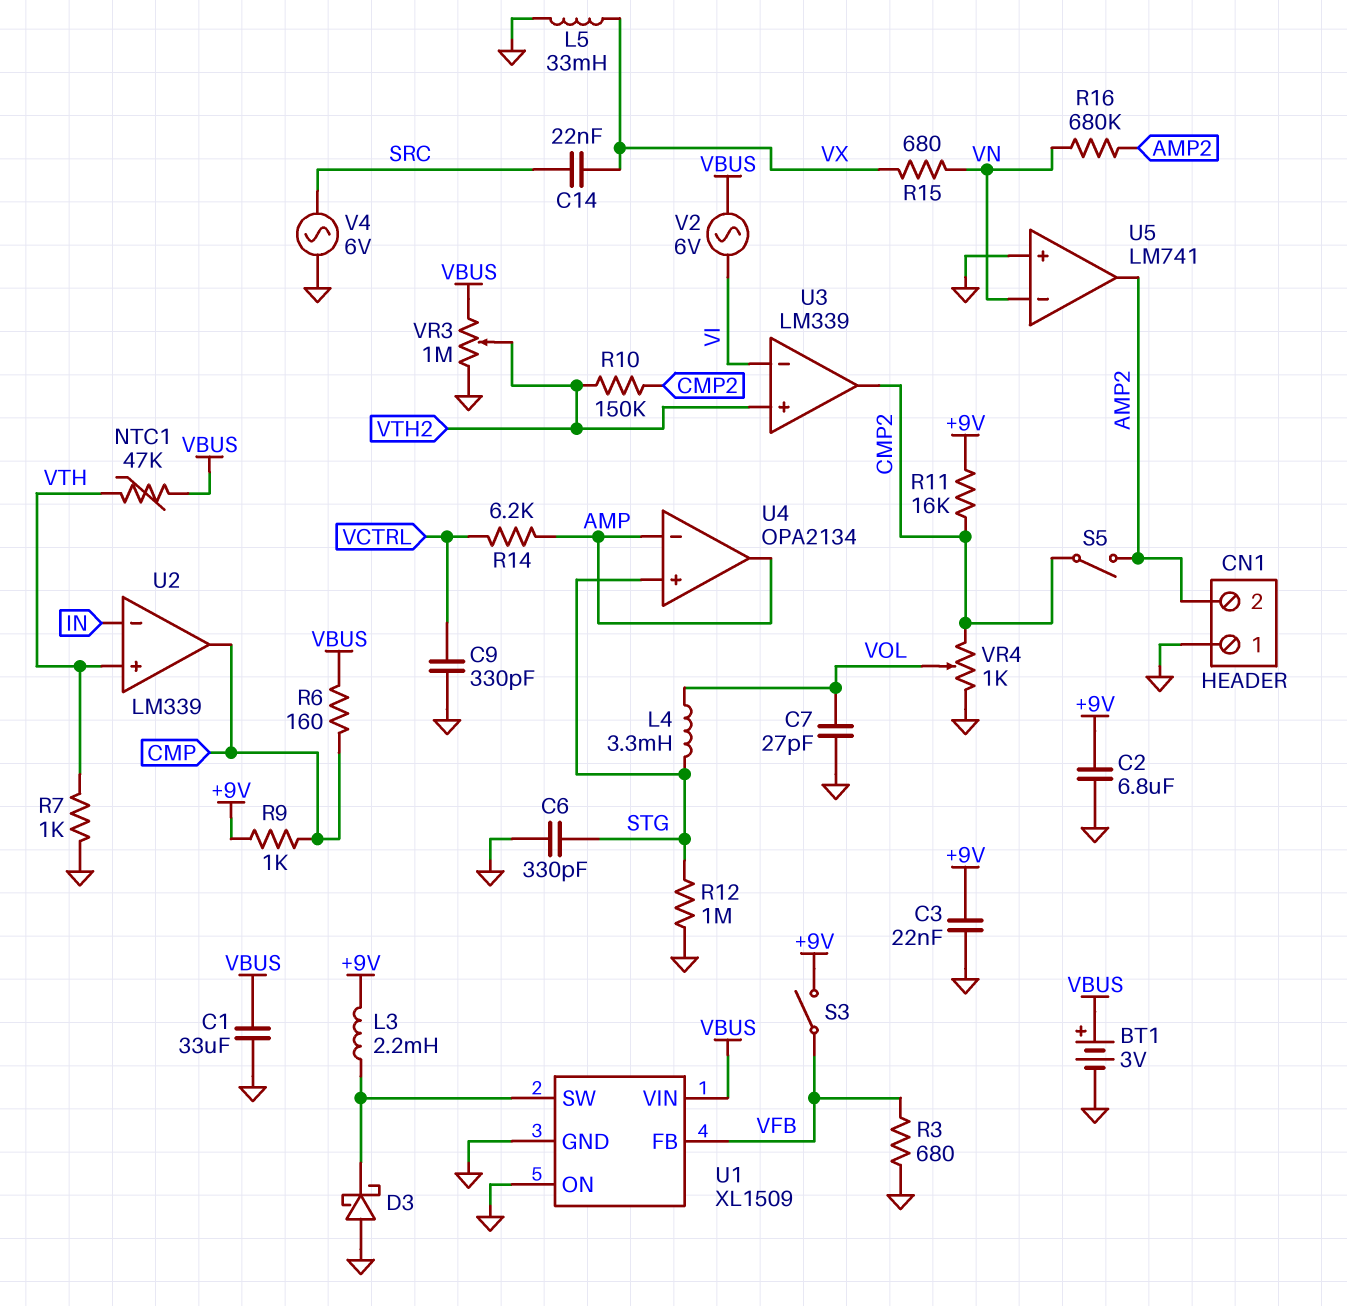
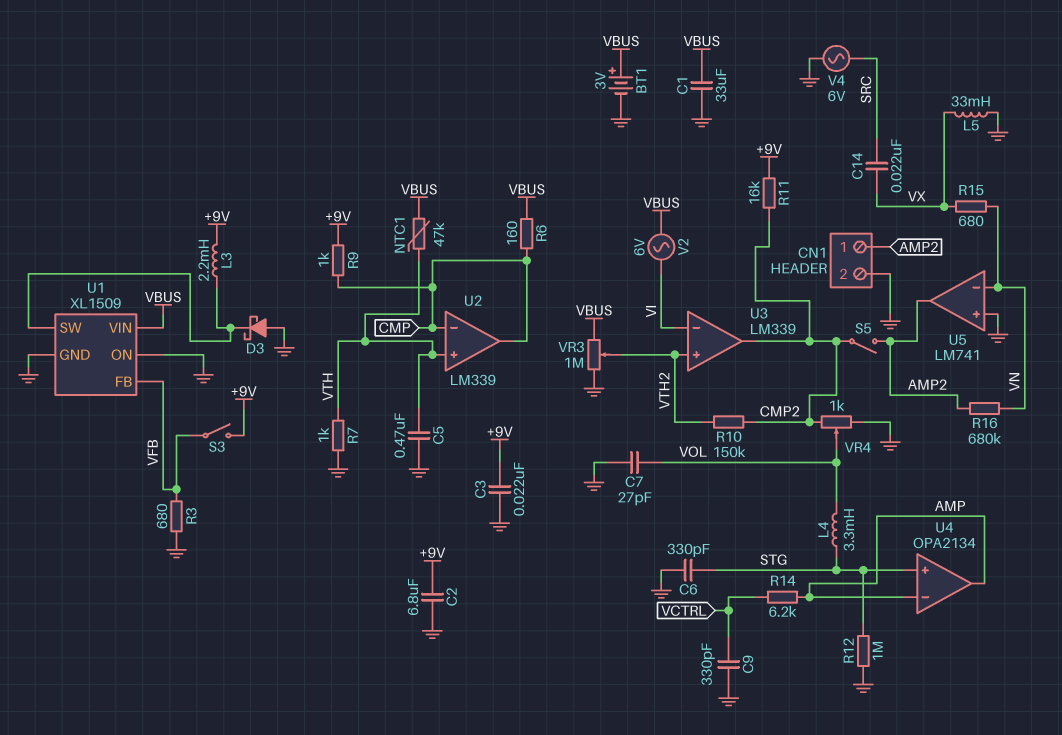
C5: none -> 470nF (GND, VTH)
CN1 pin 1: GND -> AMP2
CN1 pin 2: AMP2 -> GND
U2 pin in-: IN -> CMP

